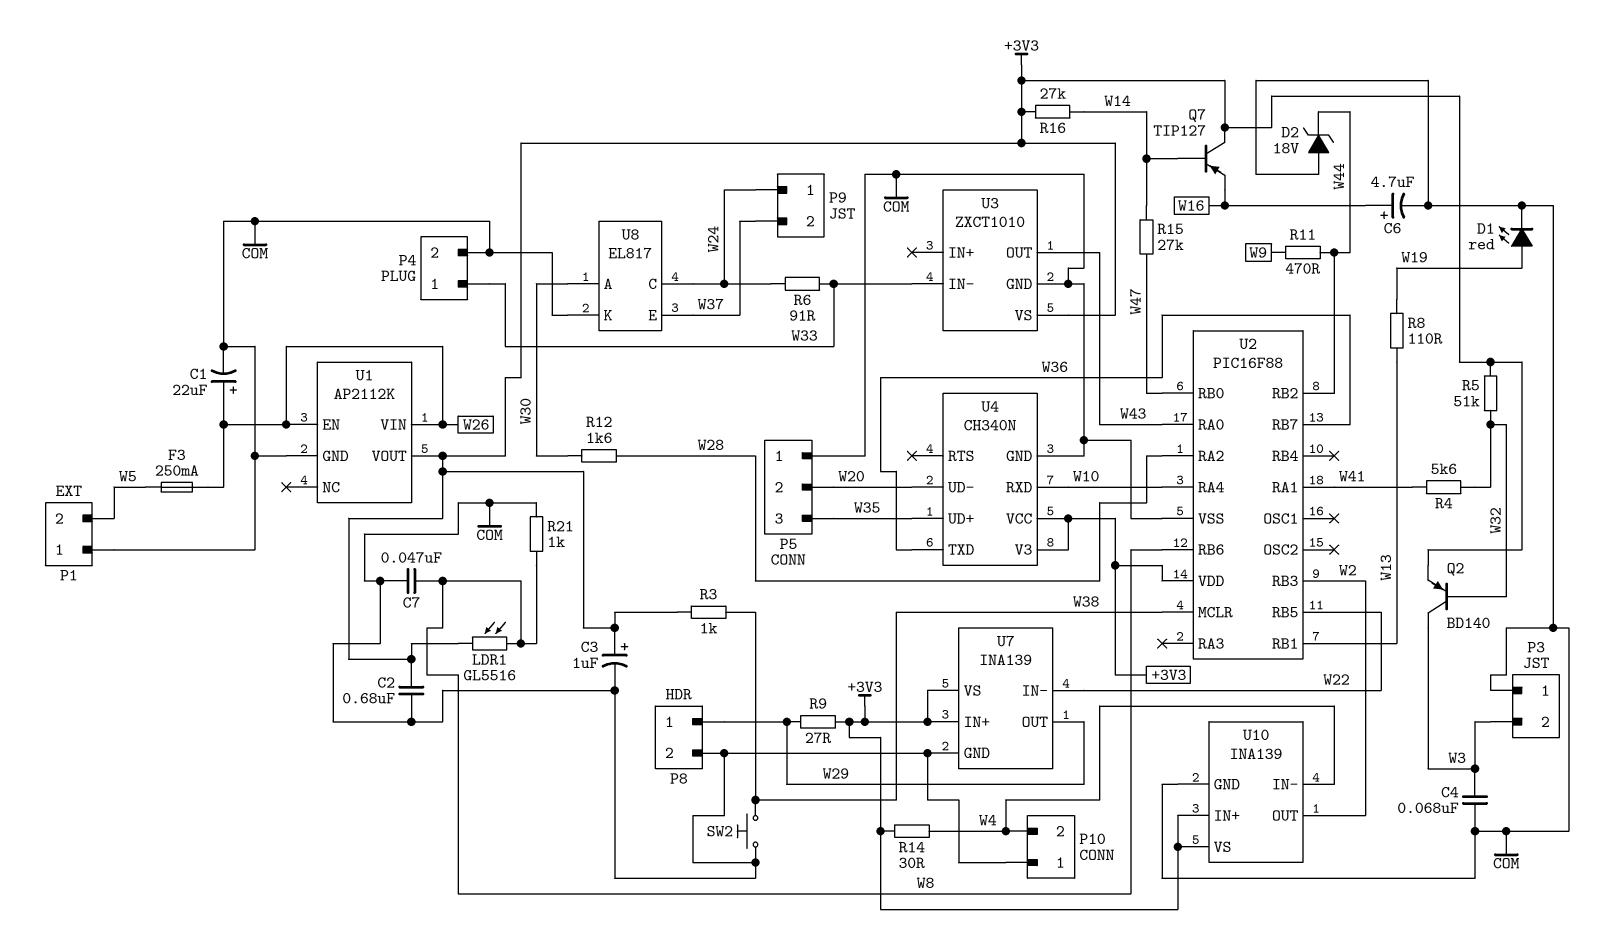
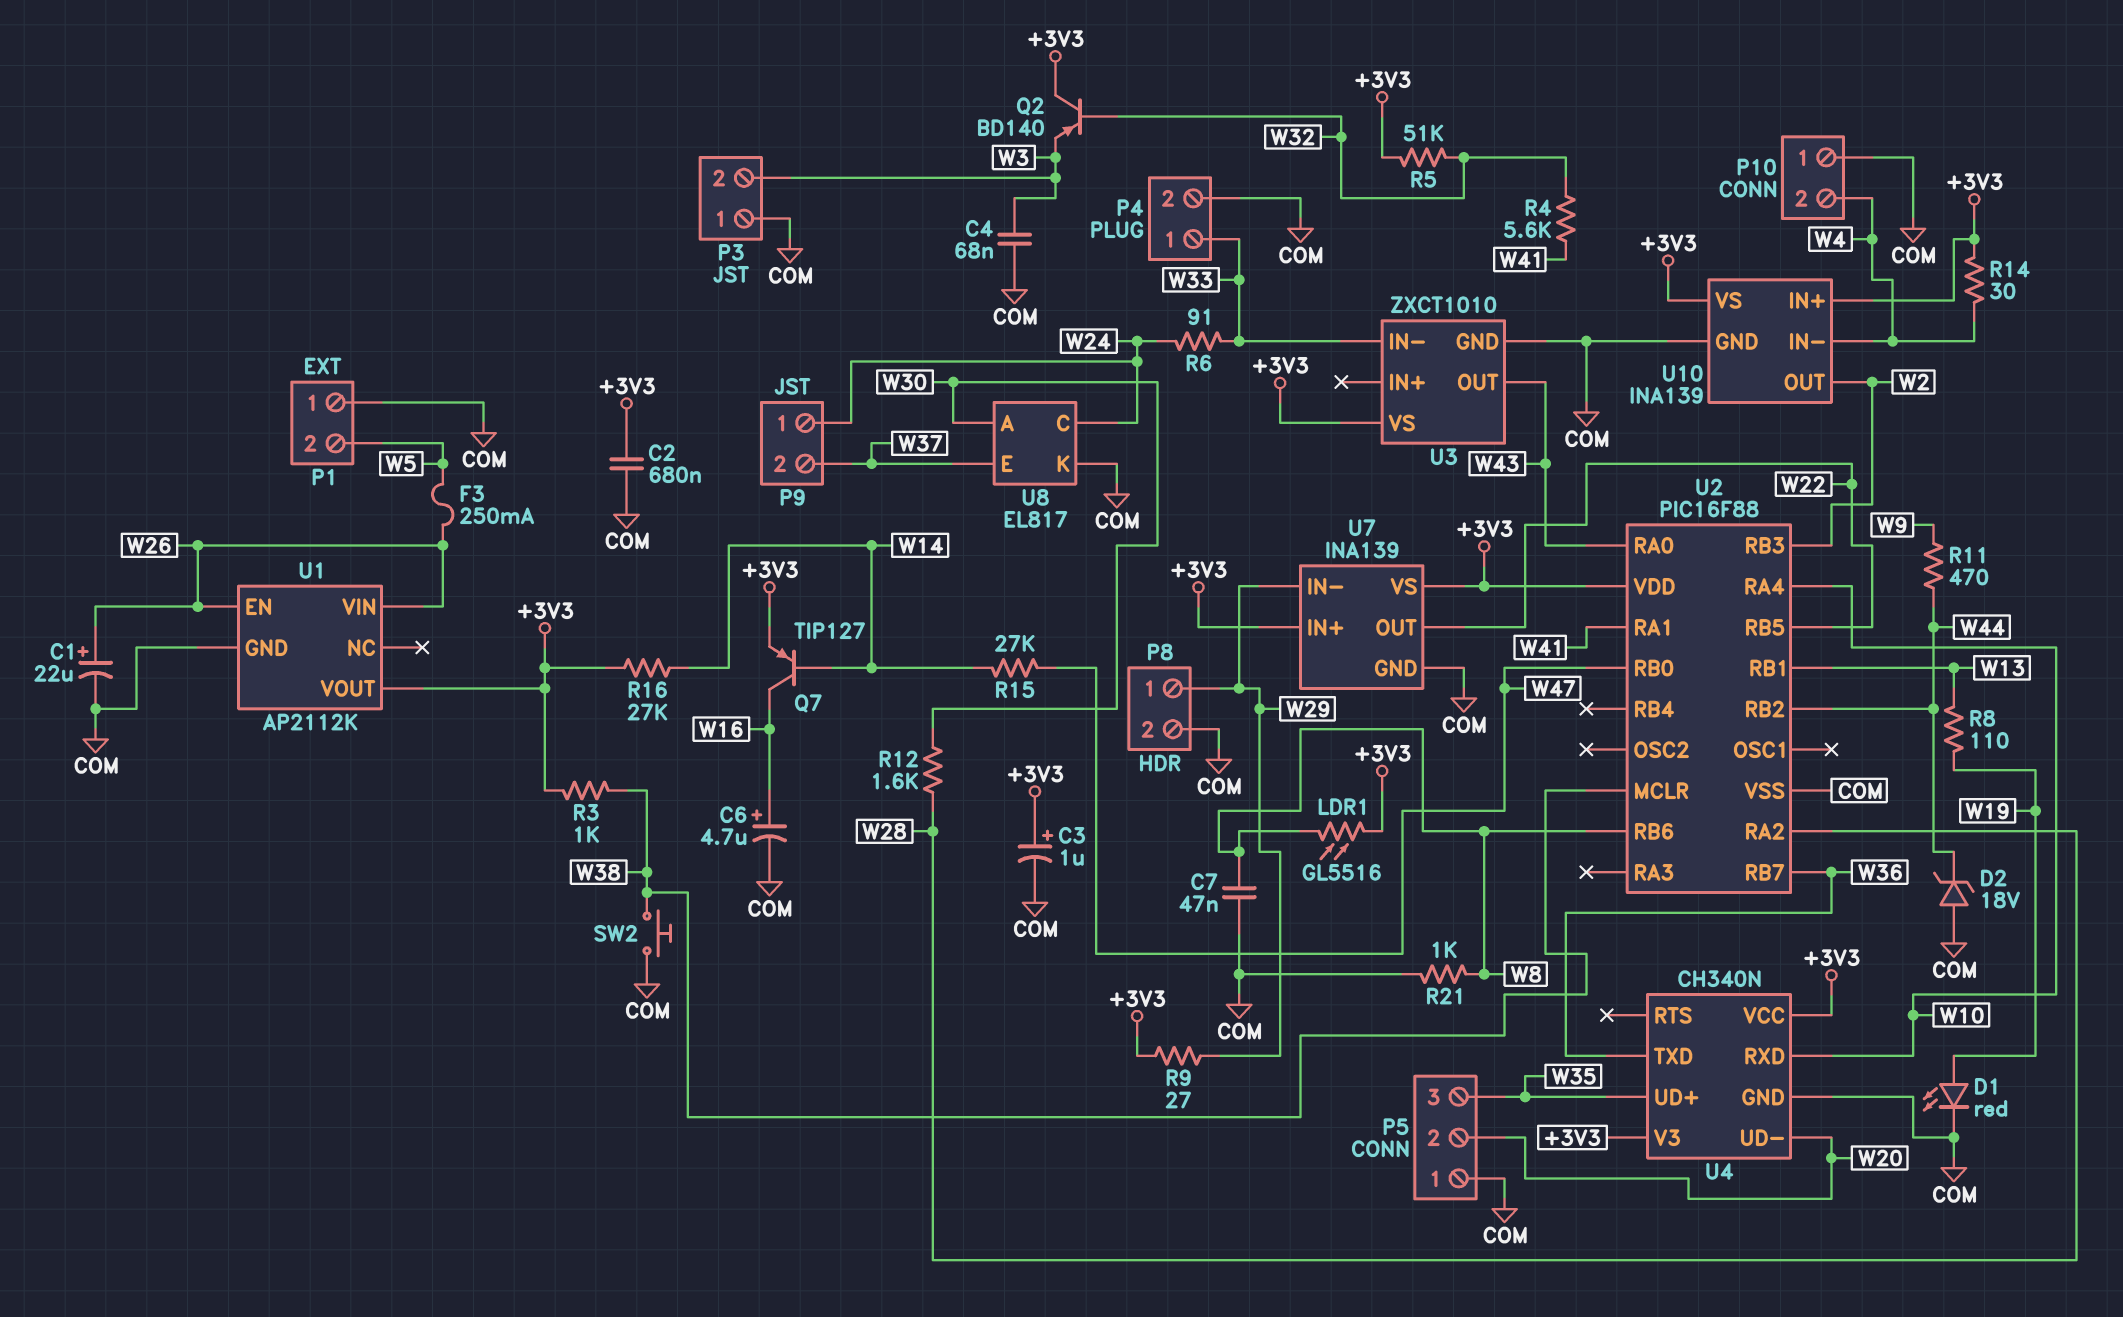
Q2: PNP BD140 (B W32, C W3, E +3V3) -> PNP BD140 (B W32, C +3V3, E W3)
Q7: PNP TIP127 (B W14, C +3V3, E W16) -> PNP TIP127 (B W14, C W16, E +3V3)
U7 pin IN-: W22 -> W29
U7 pin OUT: W29 -> W22

